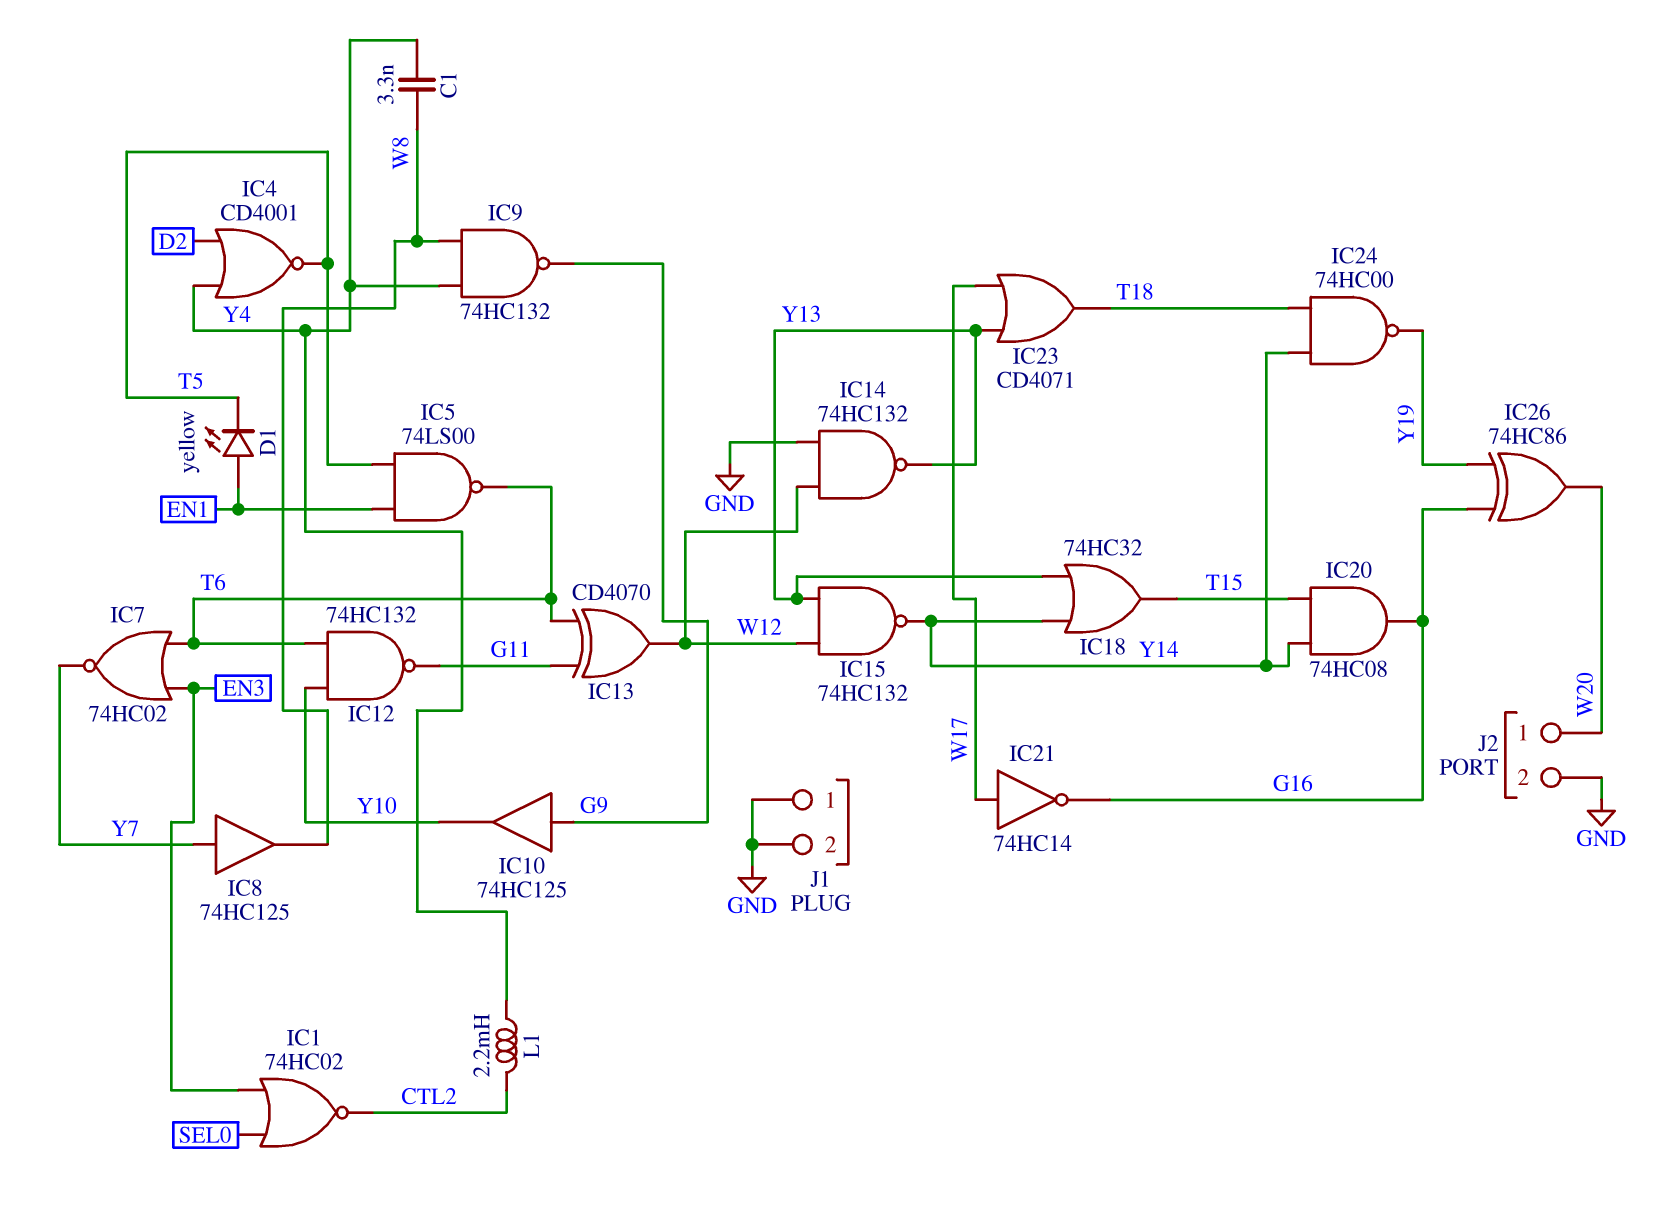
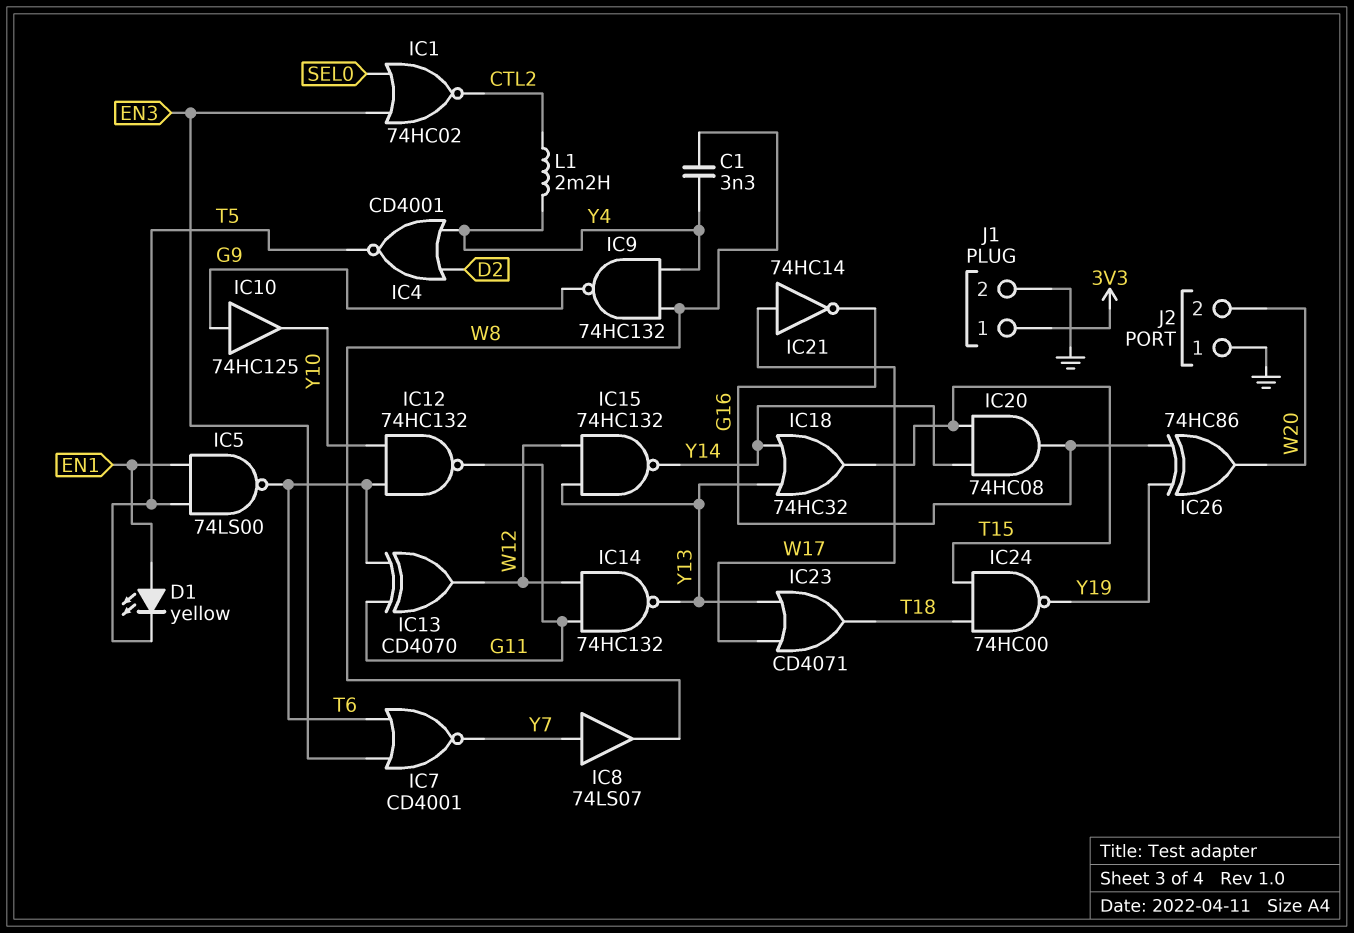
IC7: NOR 74HC02 (in EN3, in T6, out Y7) -> NOR CD4001 (in EN3, in T6, out Y7)
IC8: buffer 74HC125 (in Y7, out W8) -> buffer 74LS07 (in Y7, out W8)
IC14: NAND 74HC132 (in GND, in W12, out Y13) -> NAND 74HC132 (in G11, in W12, out Y13)
IC24: NAND 74HC00 (in T18, in Y14, out Y19) -> NAND 74HC00 (in T15, in T18, out Y19)
J1 pin 1: GND -> 3V3
J2 pin 1: W20 -> GND
J2 pin 2: GND -> W20

